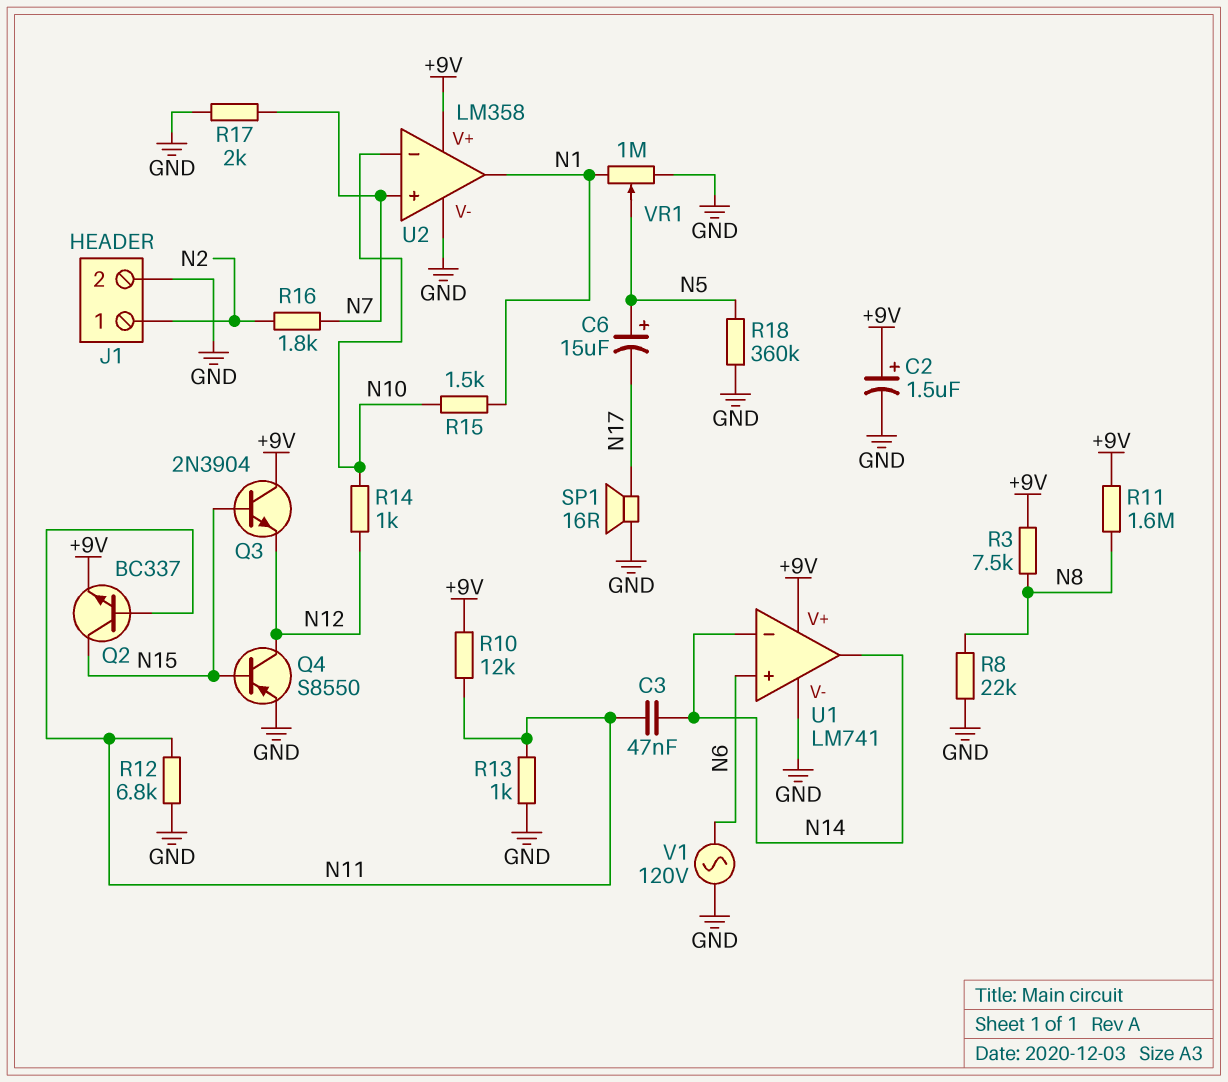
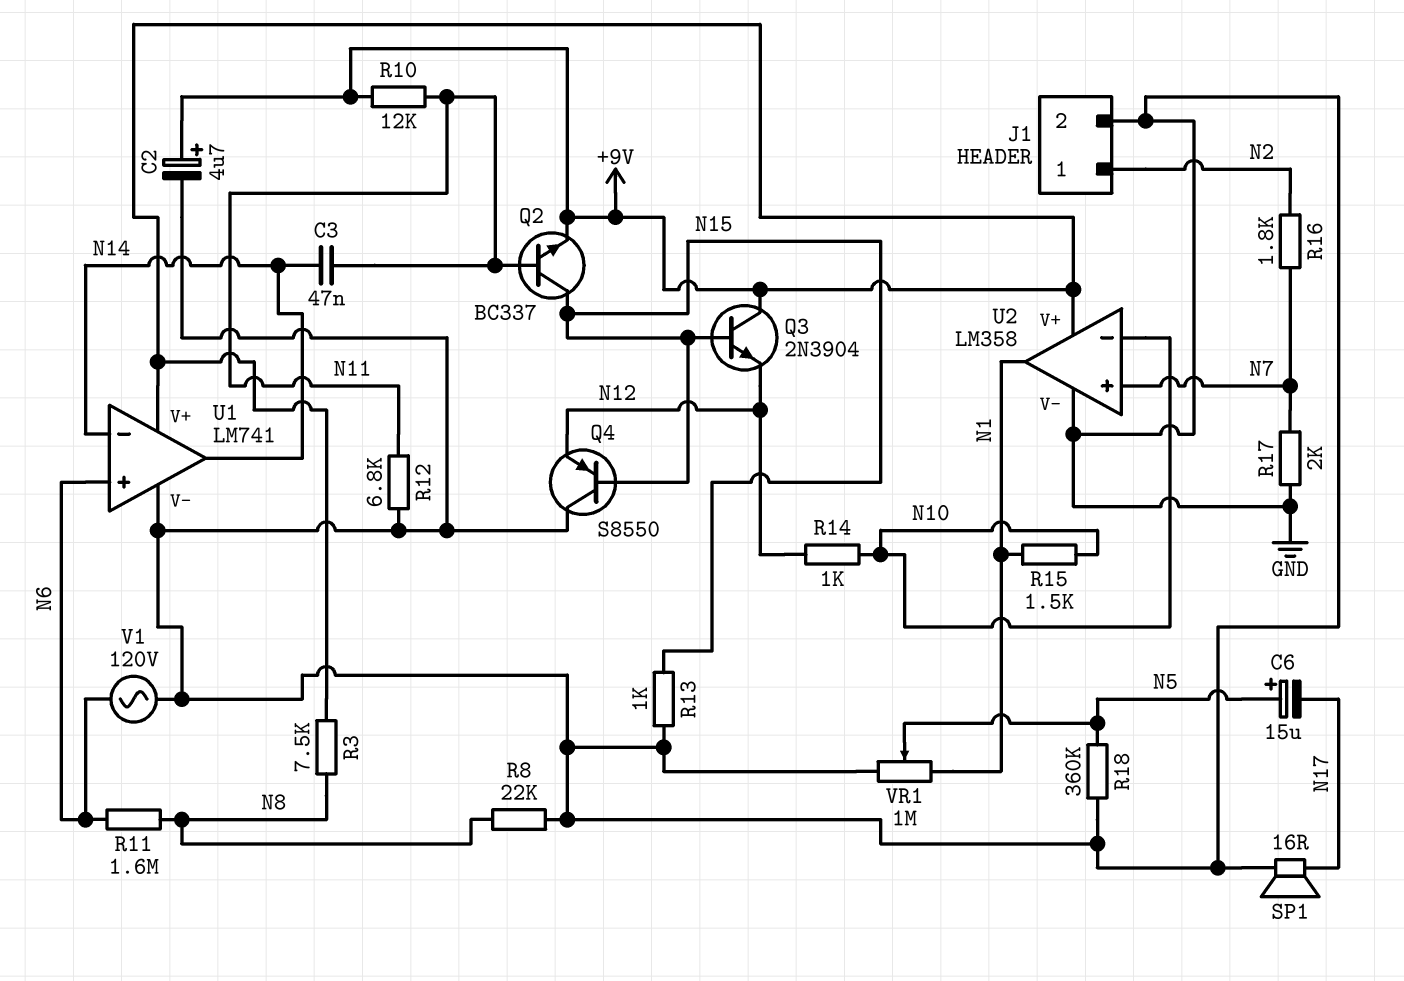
C2: 1.5uF (plus +9V, minus GND) -> 4.7uF (plus +9V, minus GND)
Q4: PNP S8550 (B N15, C N12, E GND) -> PNP S8550 (B N15, C GND, E N12)
R11: 1.6M (+9V, N8) -> 1.6M (N6, N8)
R13: 1k (GND, N11) -> 1k (GND, N15)

